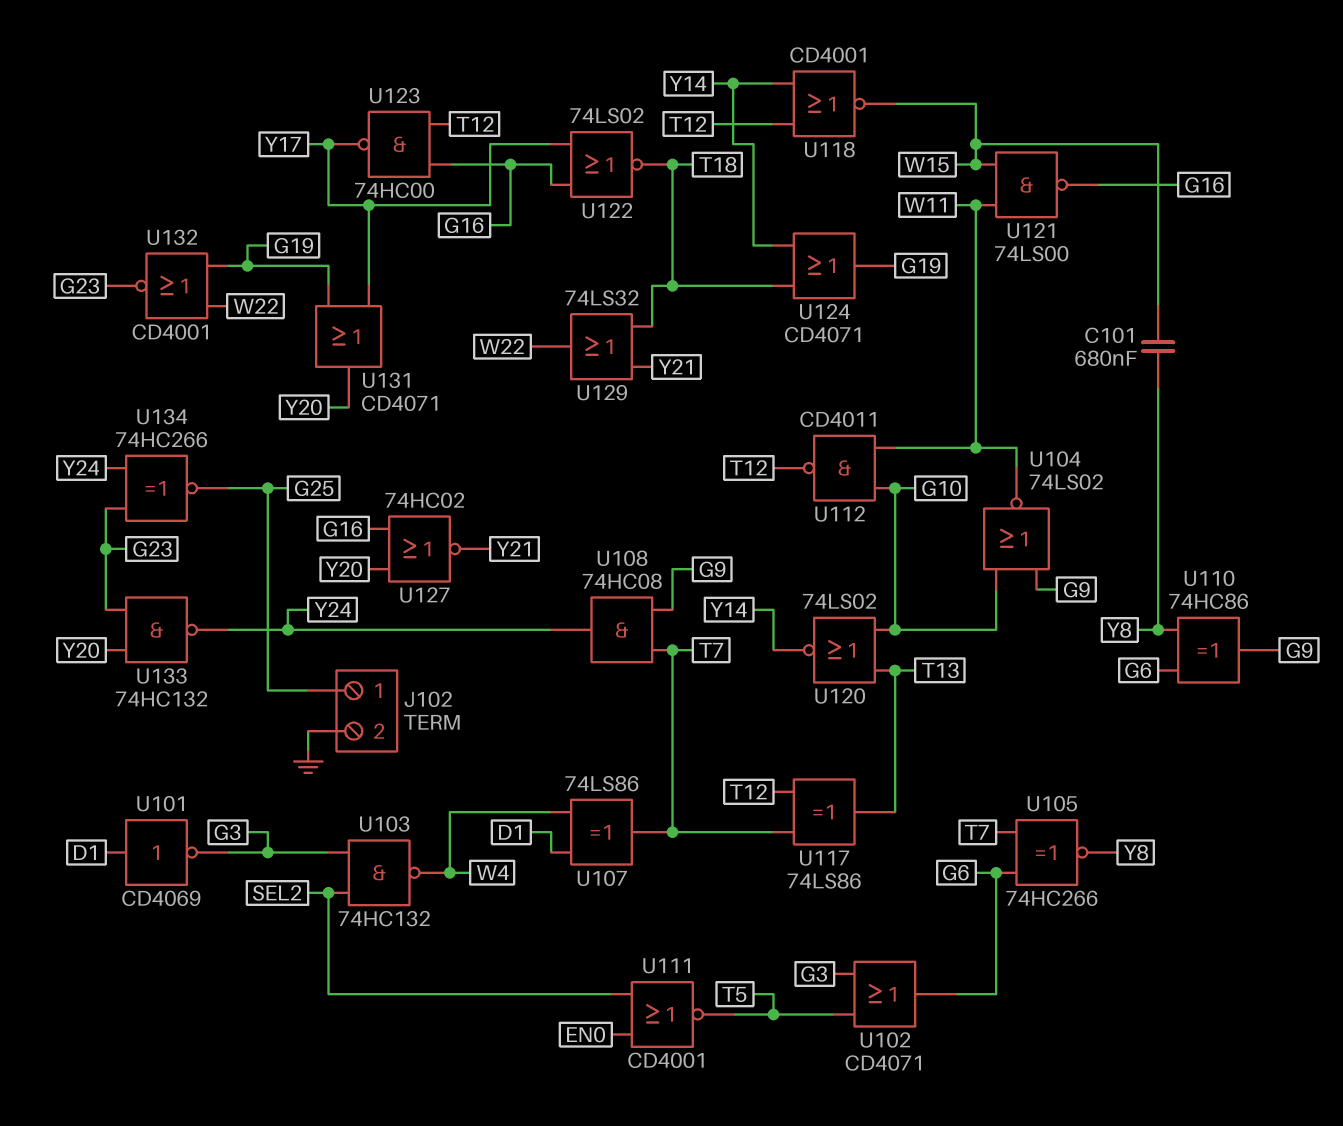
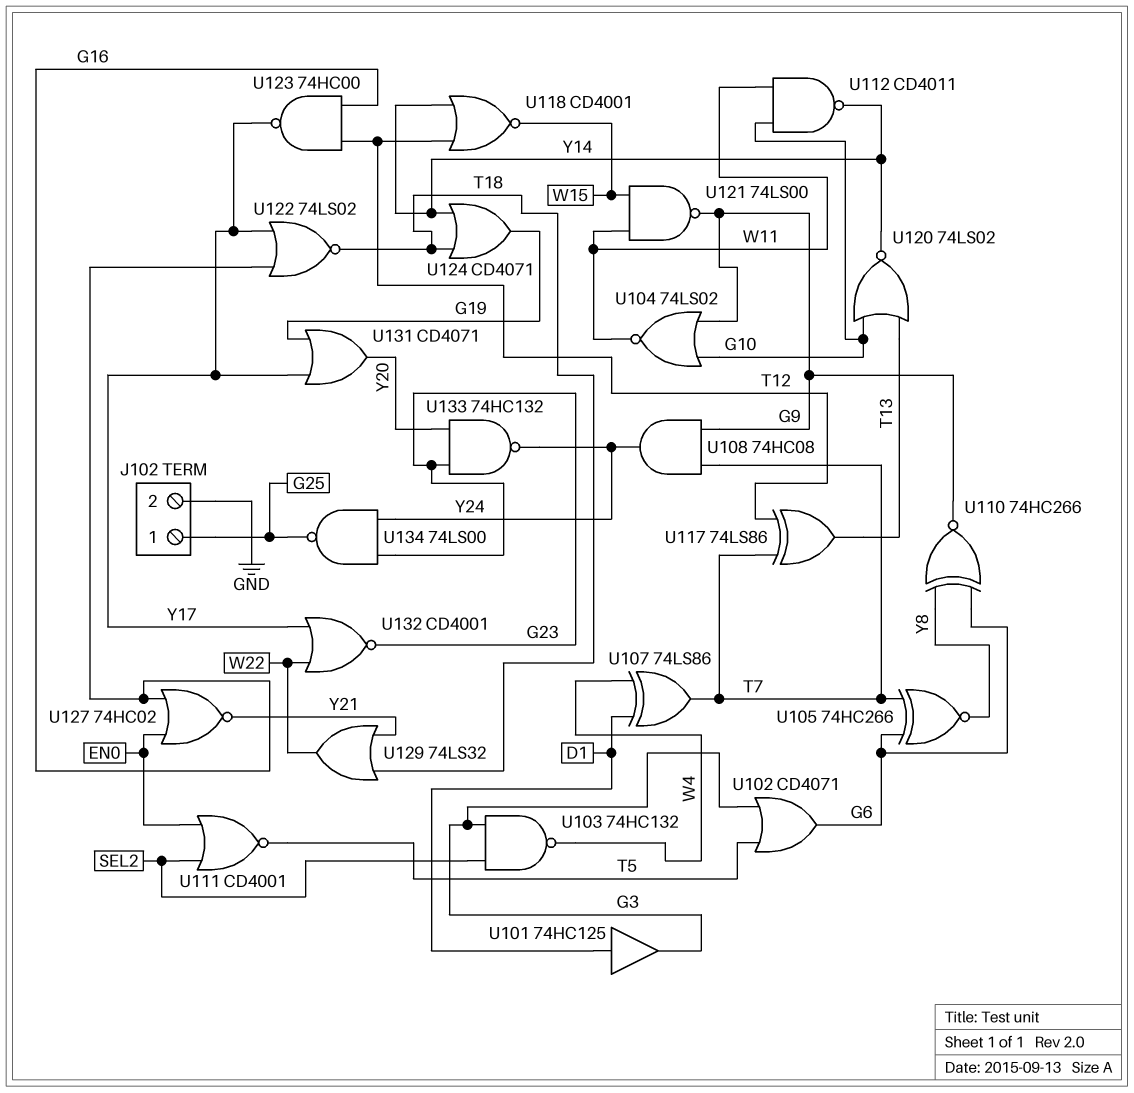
C101: 680nF (W15, Y8) -> none
U101: NOT CD4069 (in D1, out G3) -> buffer 74HC125 (in D1, out G3)
U110: XOR 74HC86 (in G6, in Y8, out G9) -> XNOR 74HC266 (in G6, in Y8, out G9)
U112: NAND CD4011 (in G10, in W11, out T12) -> NAND CD4011 (in G10, in W11, out Y14)
U121: NAND 74LS00 (in W11, in W15, out G16) -> NAND 74LS00 (in W11, in W15, out G9)
U127: NOR 74HC02 (in G16, in Y20, out Y21) -> NOR 74HC02 (in EN0, in G16, out Y21)
U132: NOR CD4001 (in G19, in W22, out G23) -> NOR CD4001 (in W22, in Y17, out G23)
U134: XNOR 74HC266 (in G23, in Y24, out G25) -> NAND 74LS00 (in G23, in Y24, out G25)

